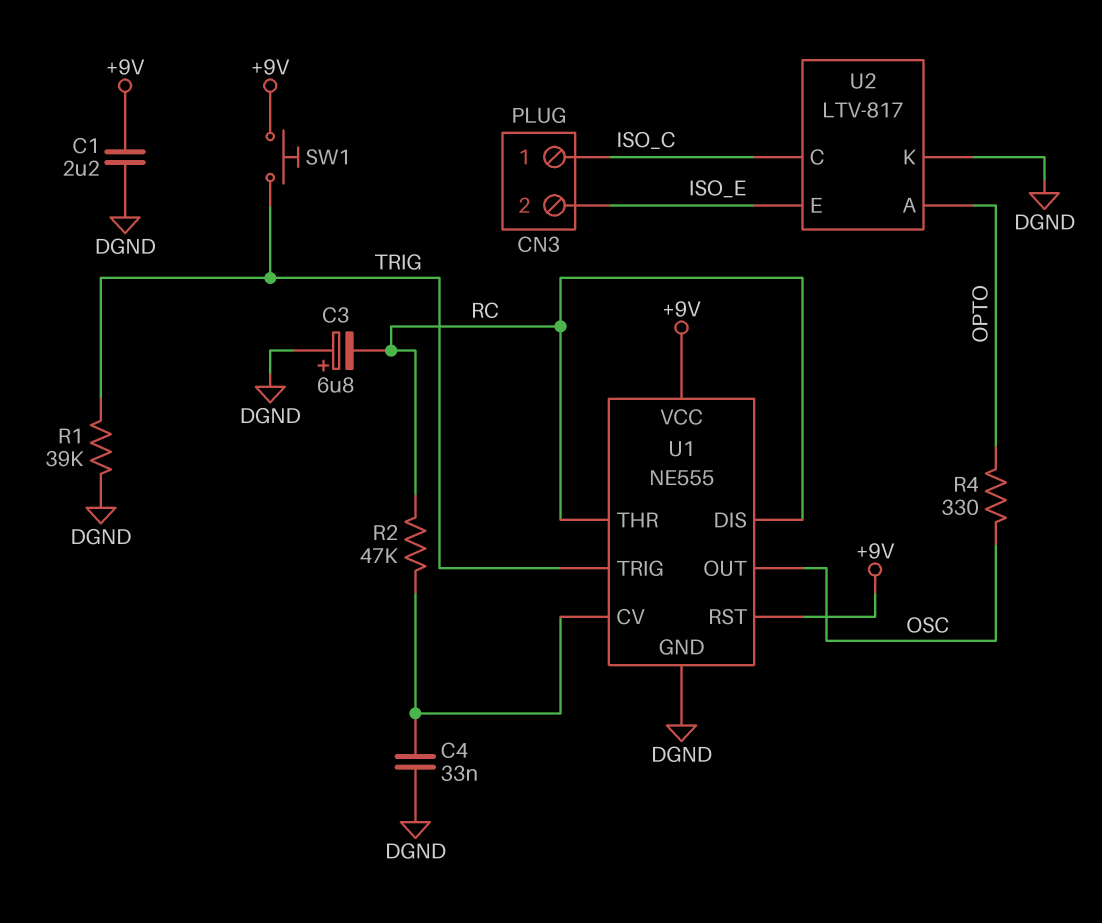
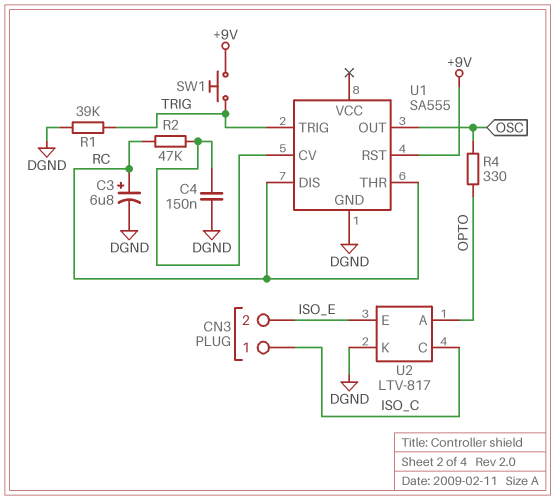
C1: 2.2uF (+9V, DGND) -> none
C3: 6.8uF (plus DGND, minus RC) -> 6.8uF (plus RC, minus DGND)
C4: 33nF (DGND, U1/CV) -> 150nF (DGND, U1/CV)
U1: NE555 -> SA555
U1 pin VCC: +9V -> none

